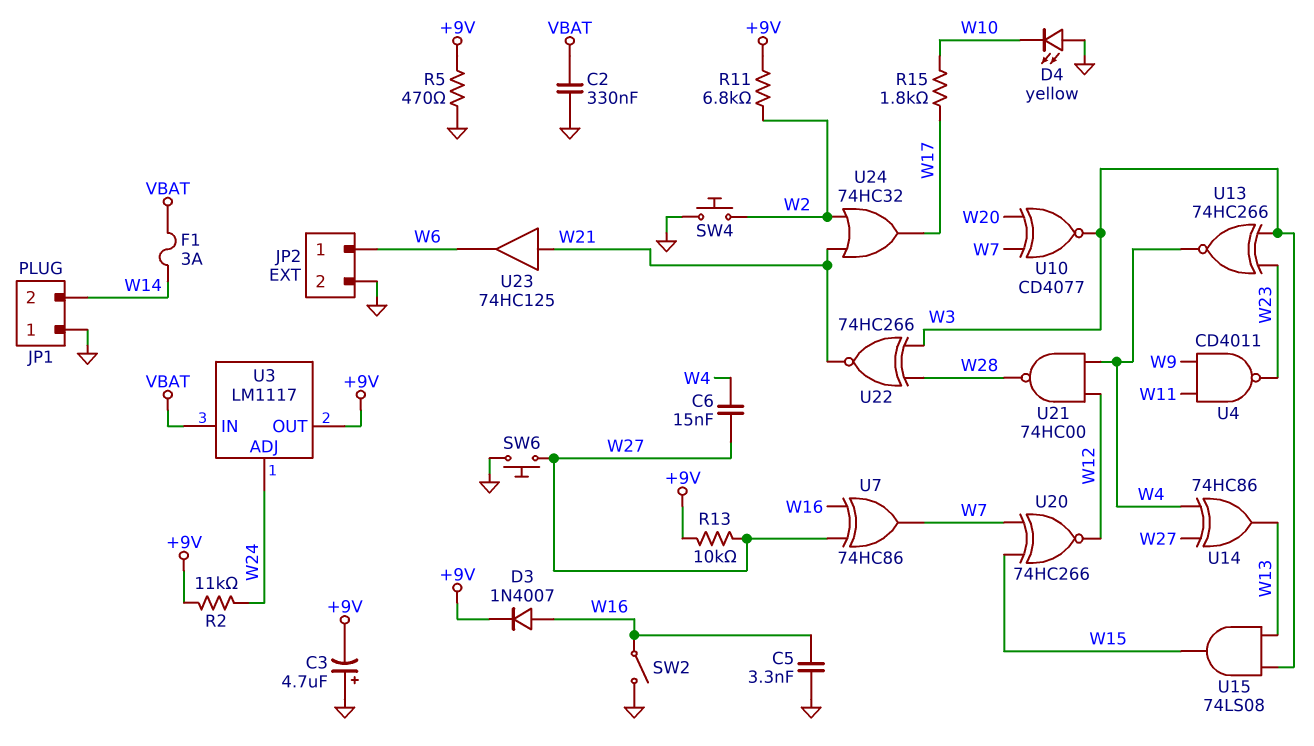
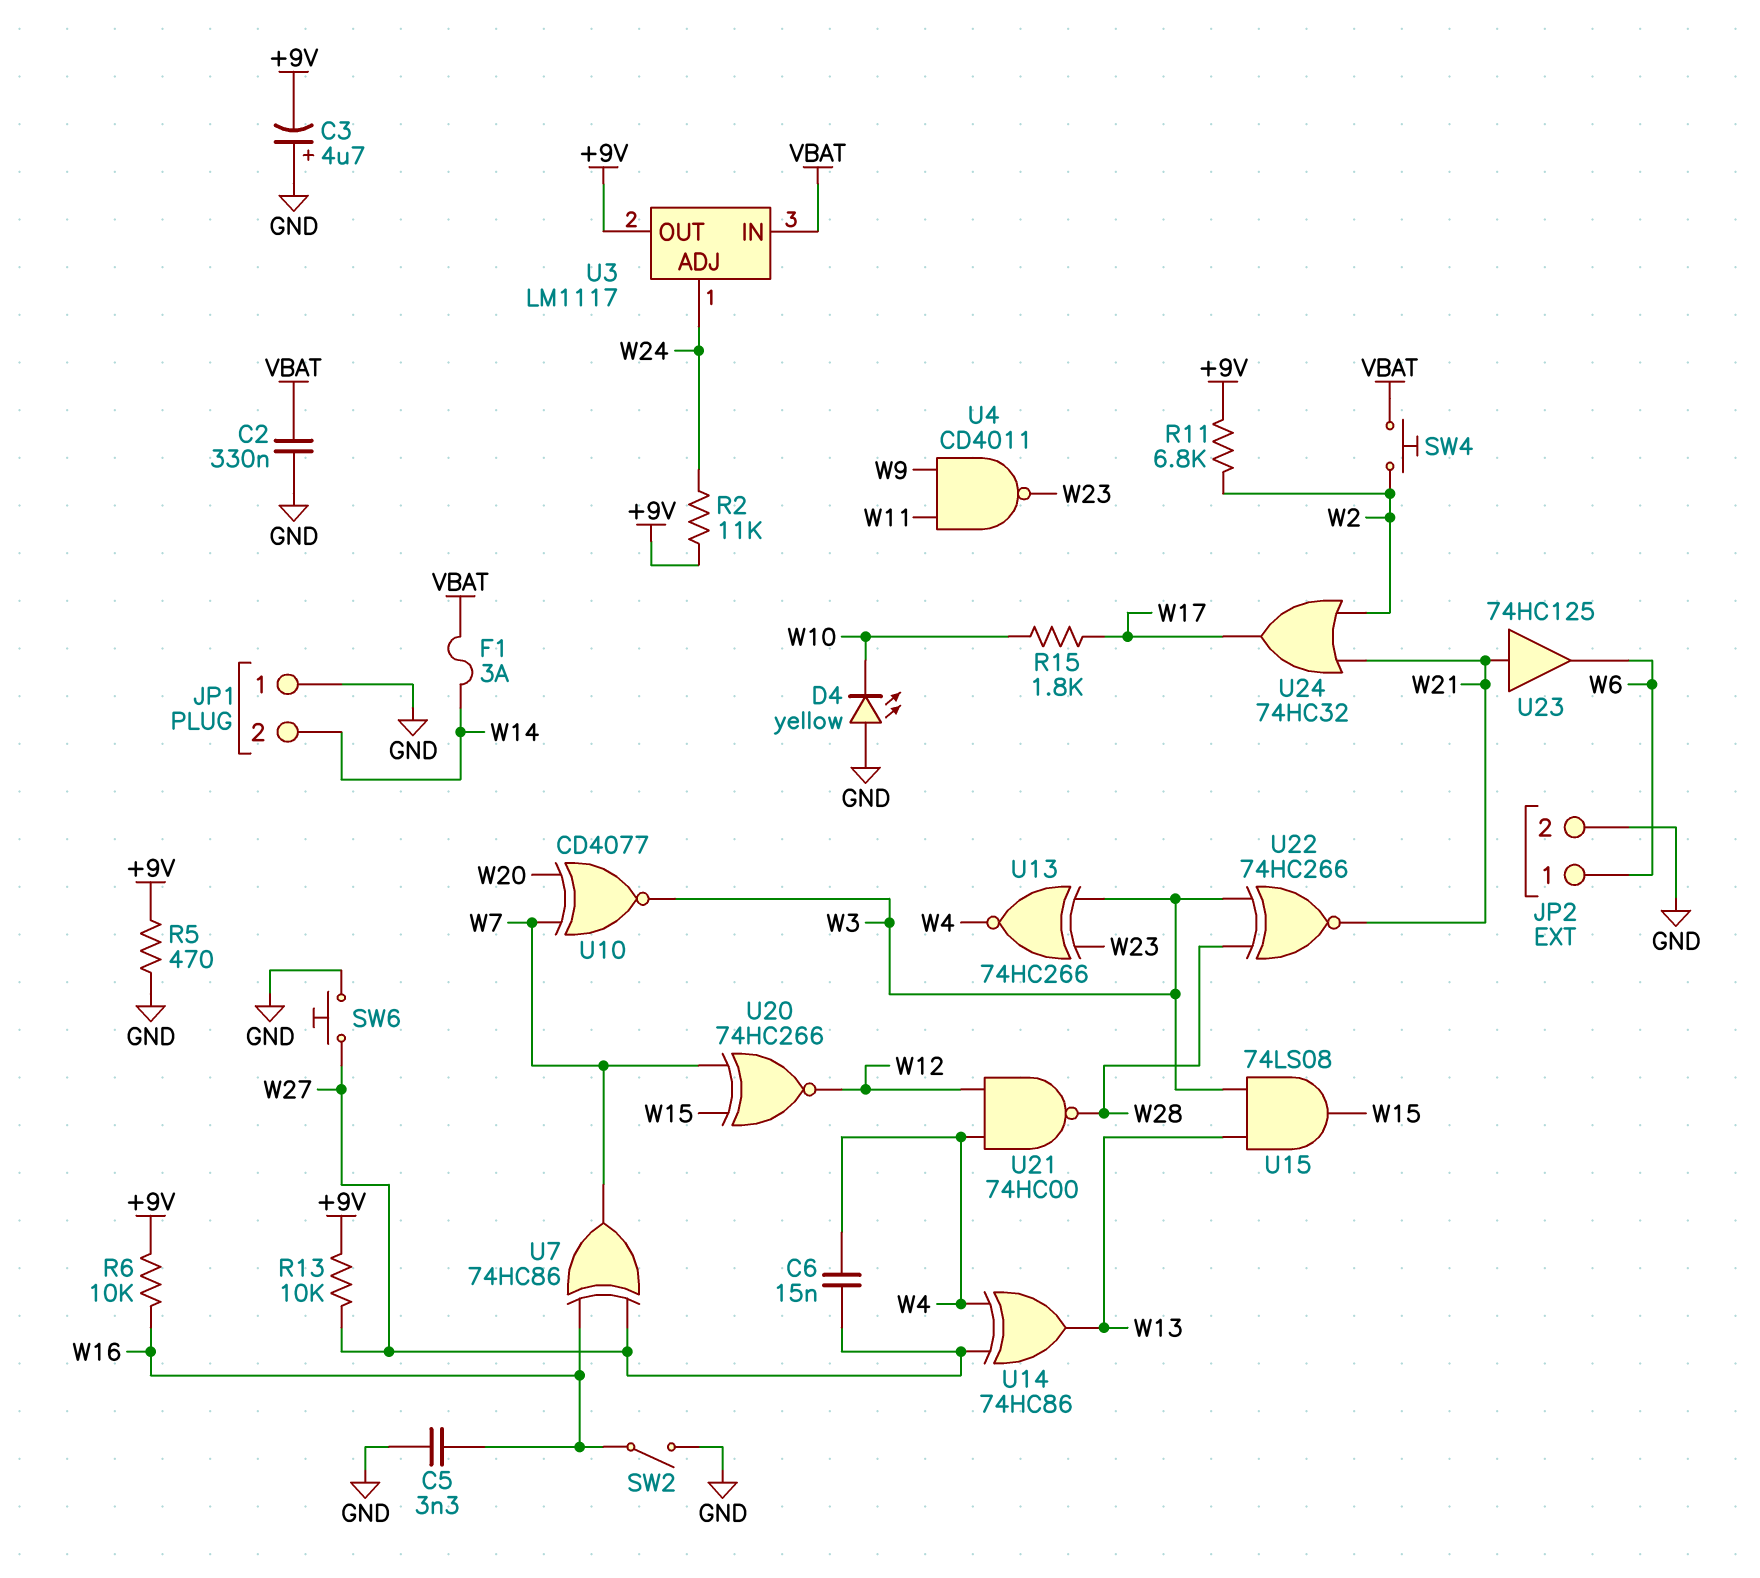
D3: diode 1N4007 (A W16, K +9V) -> none
R6: none -> 10k (+9V, W16)
SW4: button (GND, W2) -> button (VBAT, W2)

